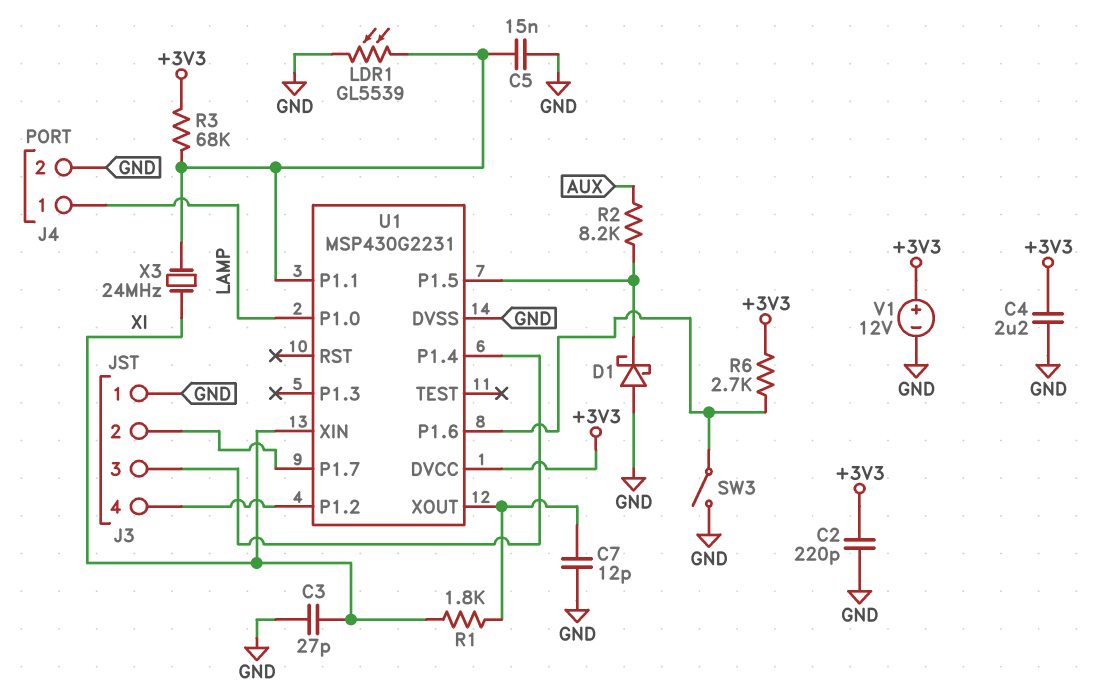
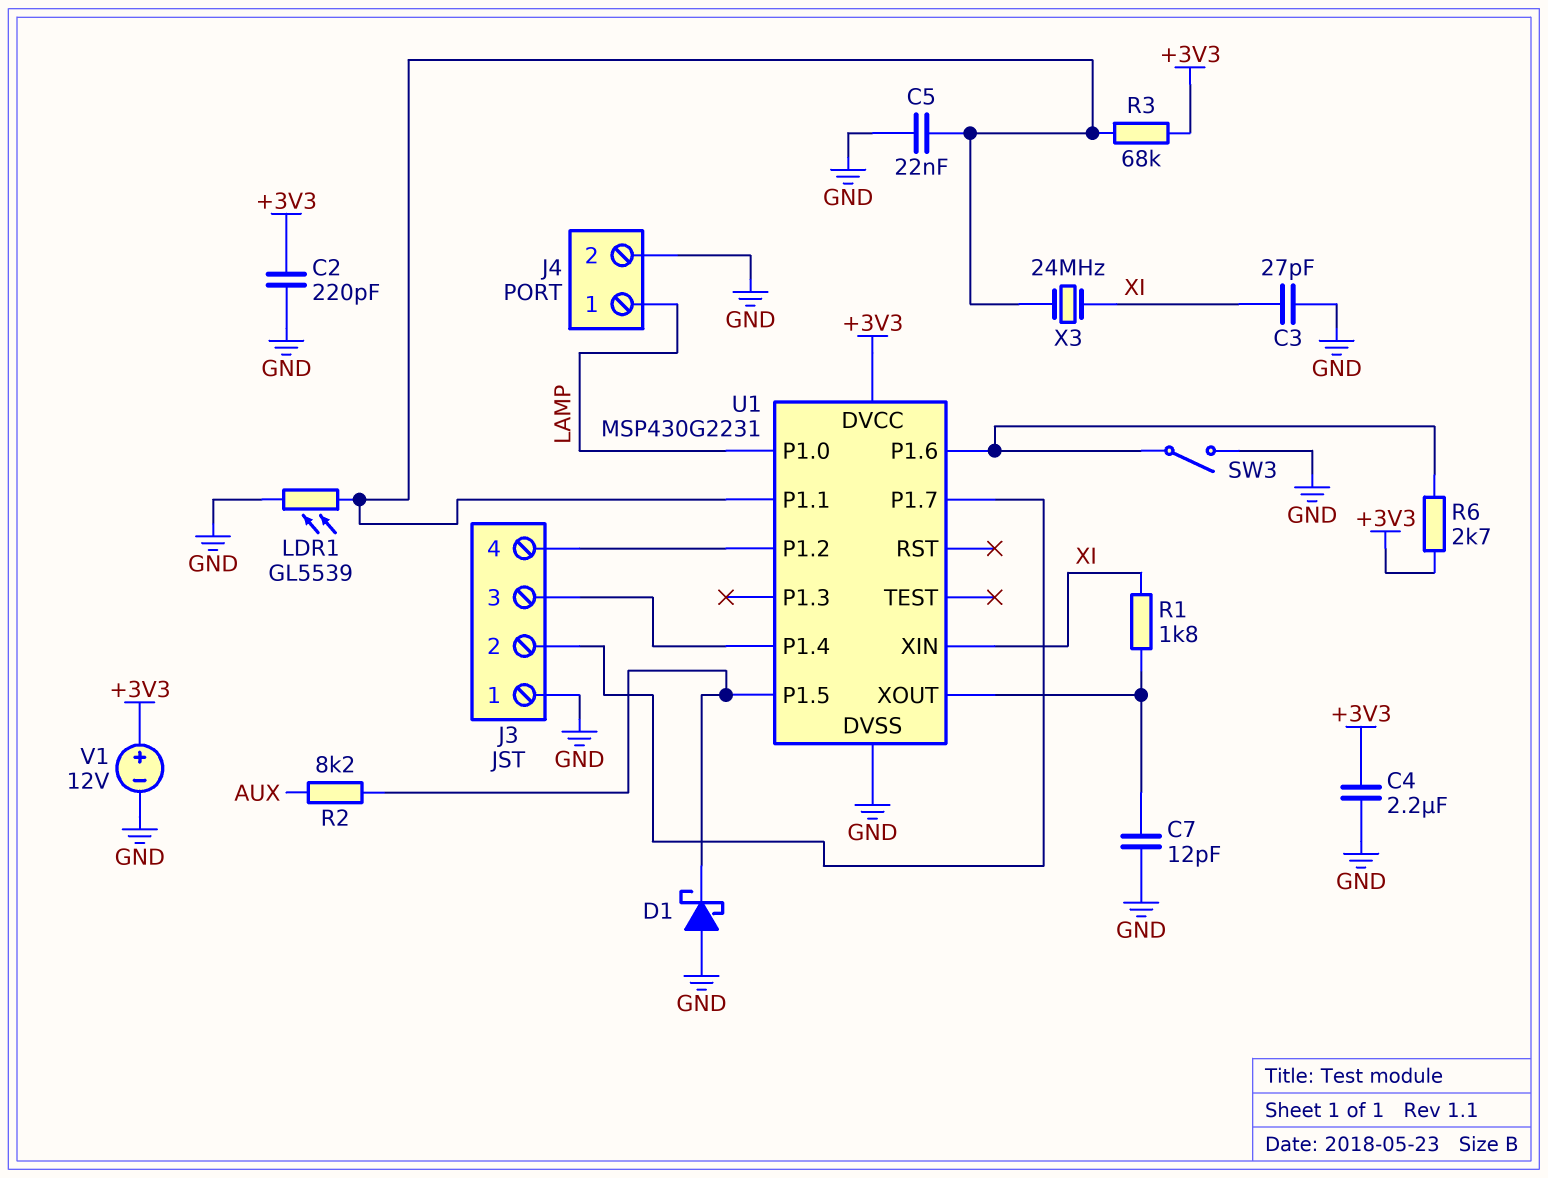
C5: 15nF (GND, U1/P1.1) -> 22nF (GND, U1/P1.1)

